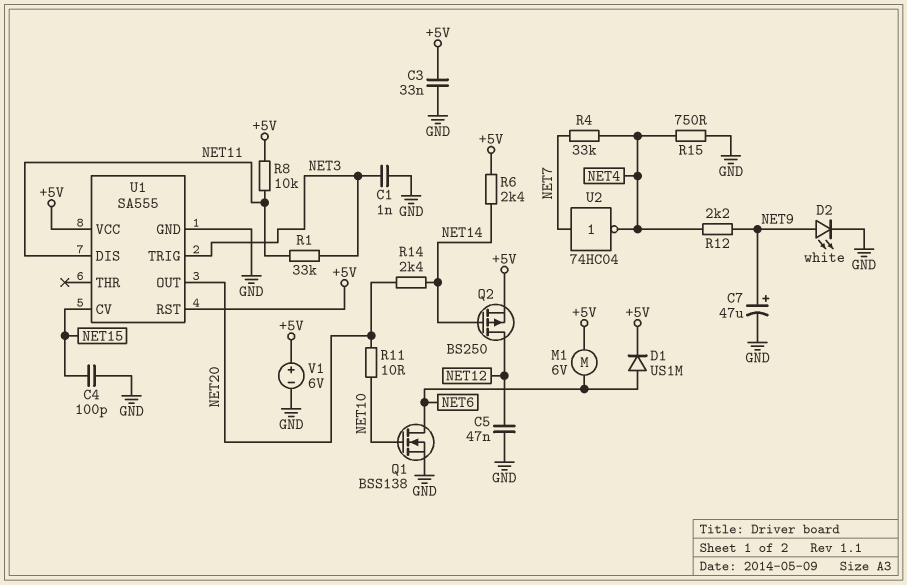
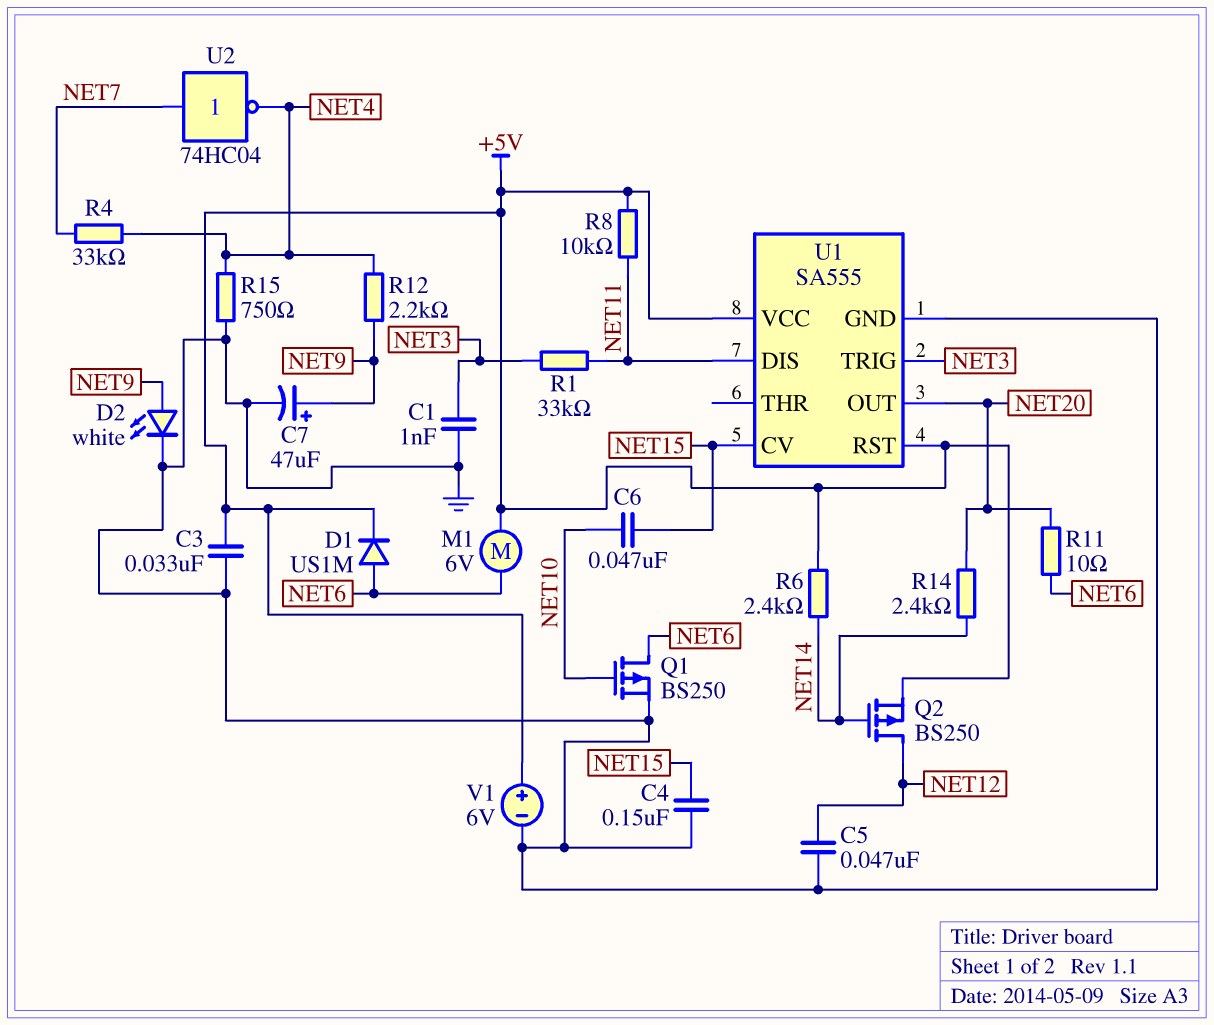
C4: 100pF (GND, NET15) -> 150nF (GND, NET15)
C6: none -> 47nF (NET10, NET15)
Q1: NMOS BSS138 (G NET10, D NET6, S GND) -> PMOS BS250 (G NET10, D NET6, S GND)
R11: 10 (NET10, NET20) -> 10 (NET6, NET20)

